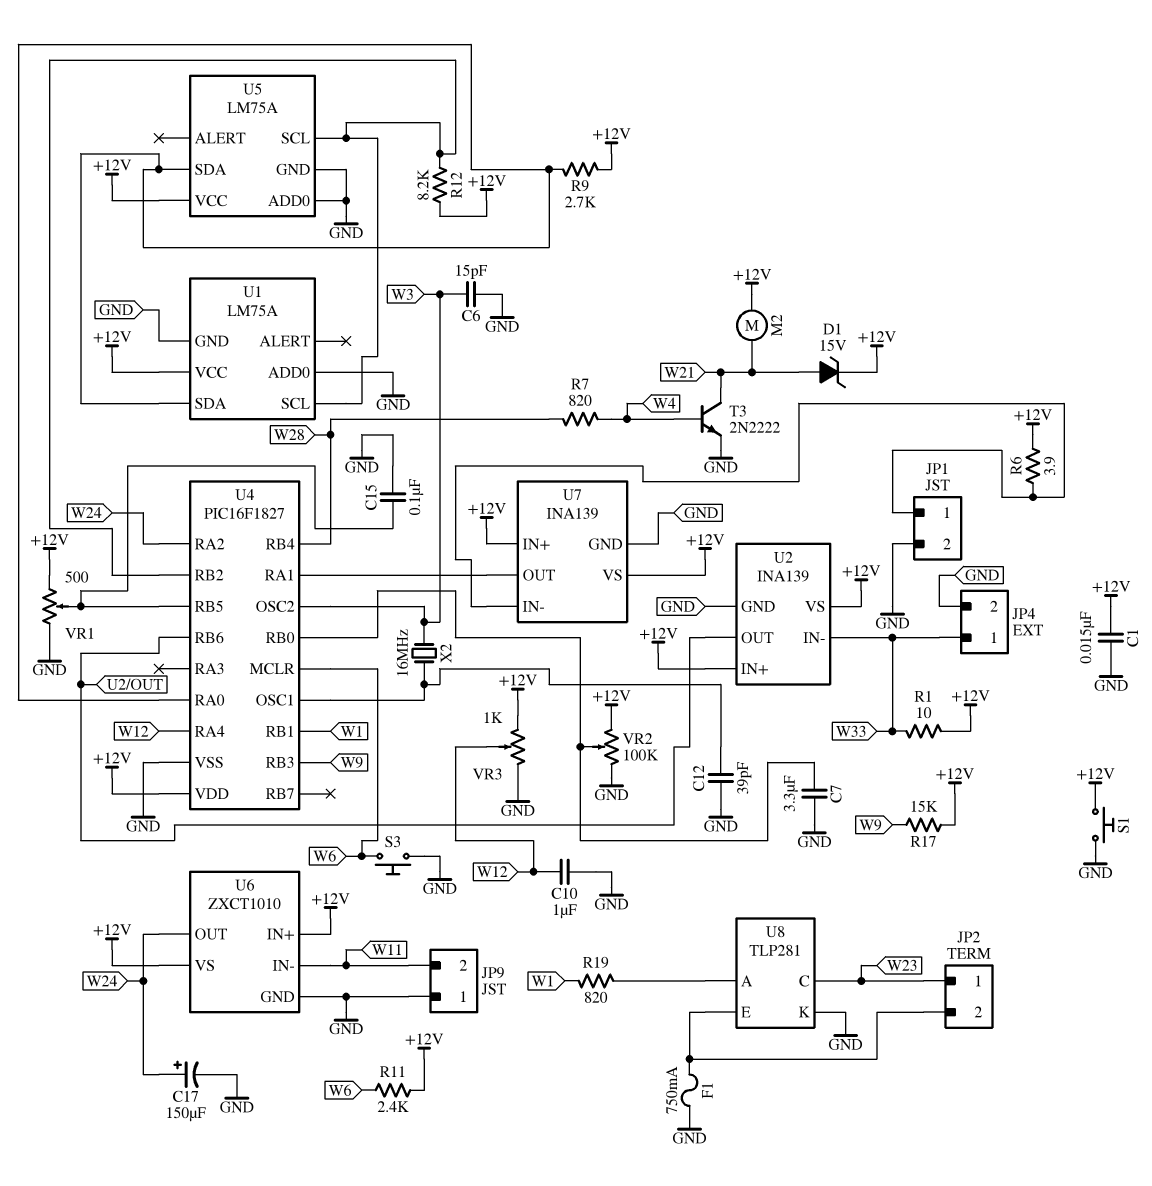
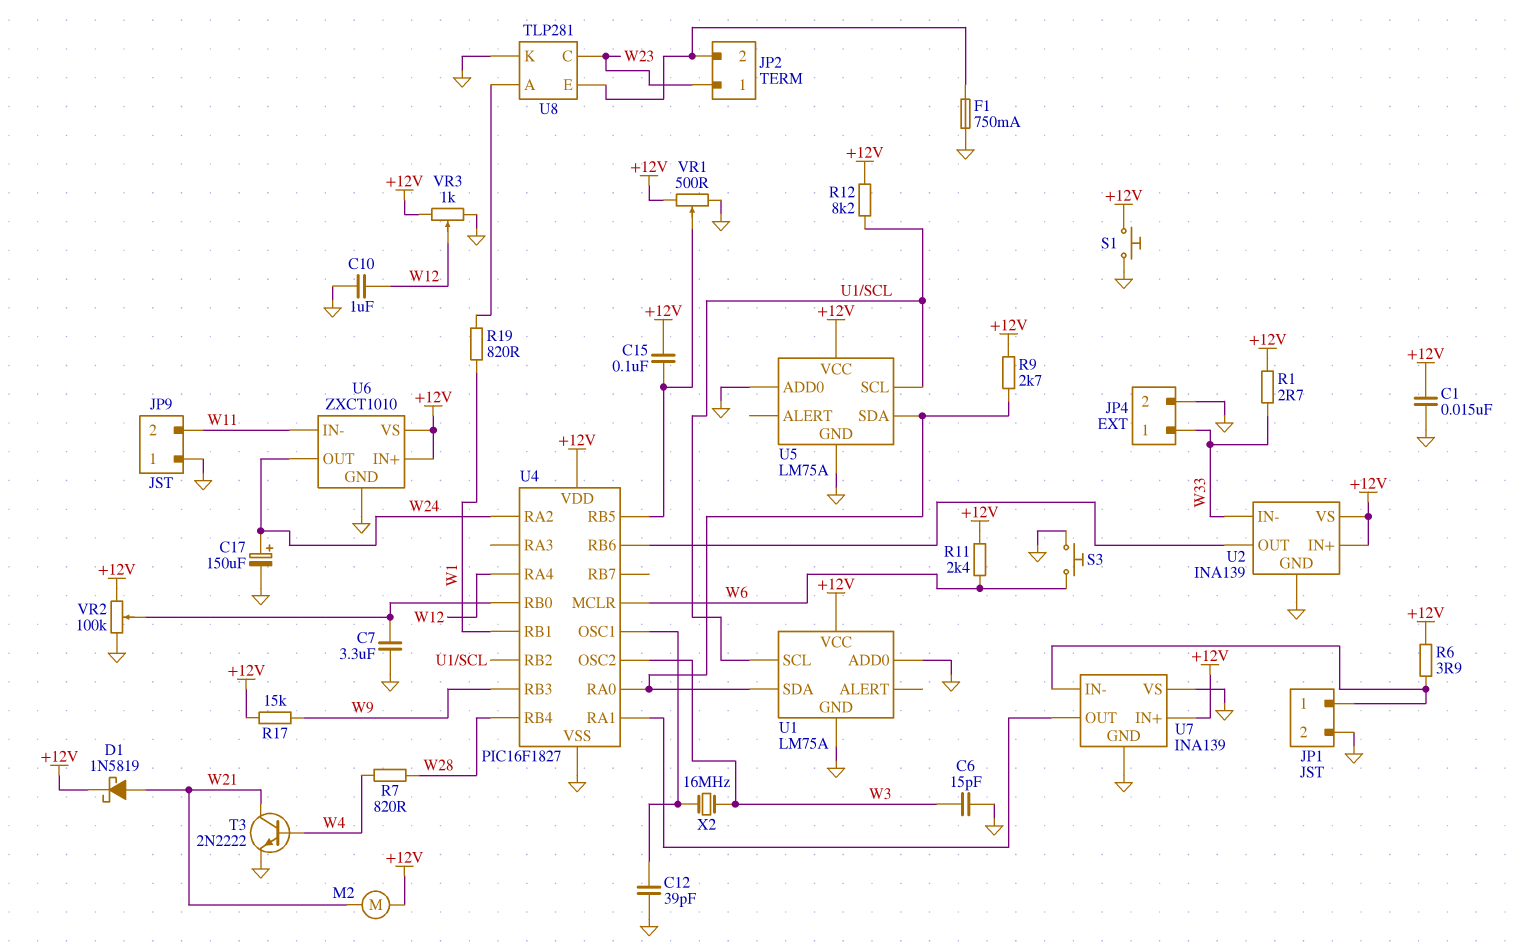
C15: 100nF (GND, U4/RB5) -> 100nF (+12V, U4/RB5)
D1: zener 15V (A W21, K +12V) -> schottky 1N5819 (A W21, K +12V)
R1: 10 (+12V, W33) -> 2.7 (+12V, W33)
U7 pin VS: +12V -> GND

